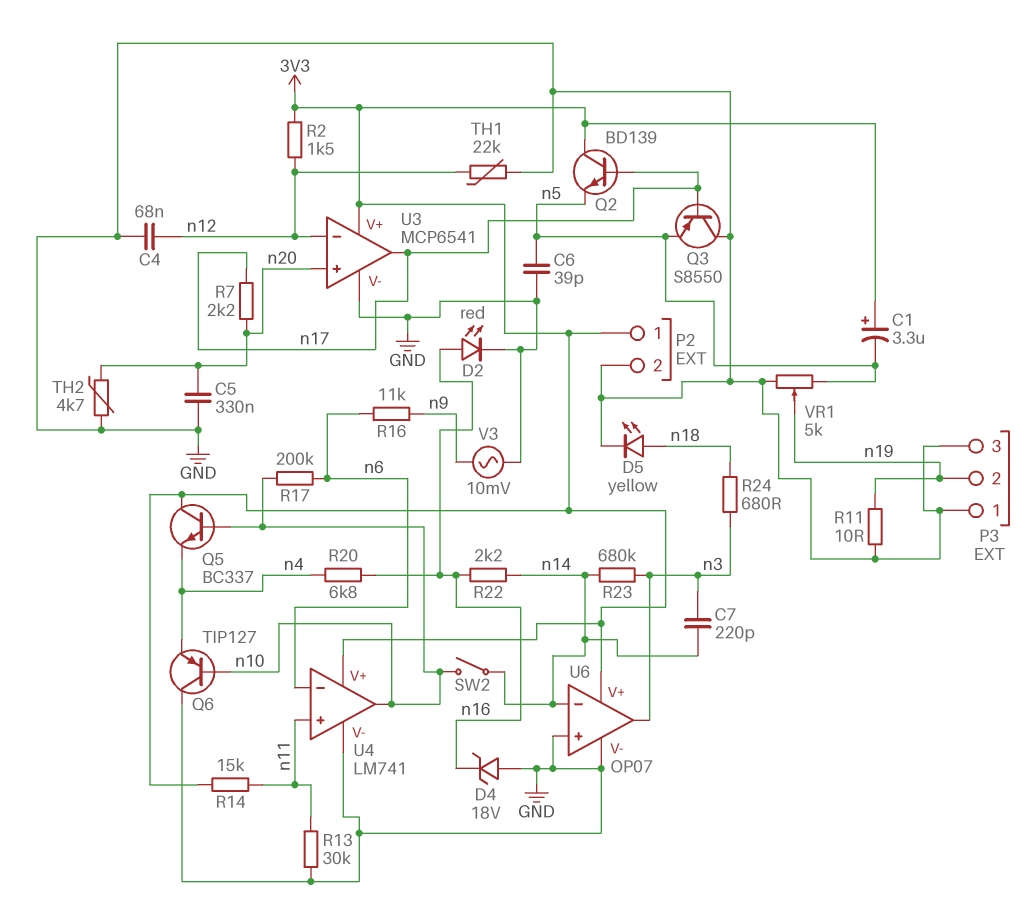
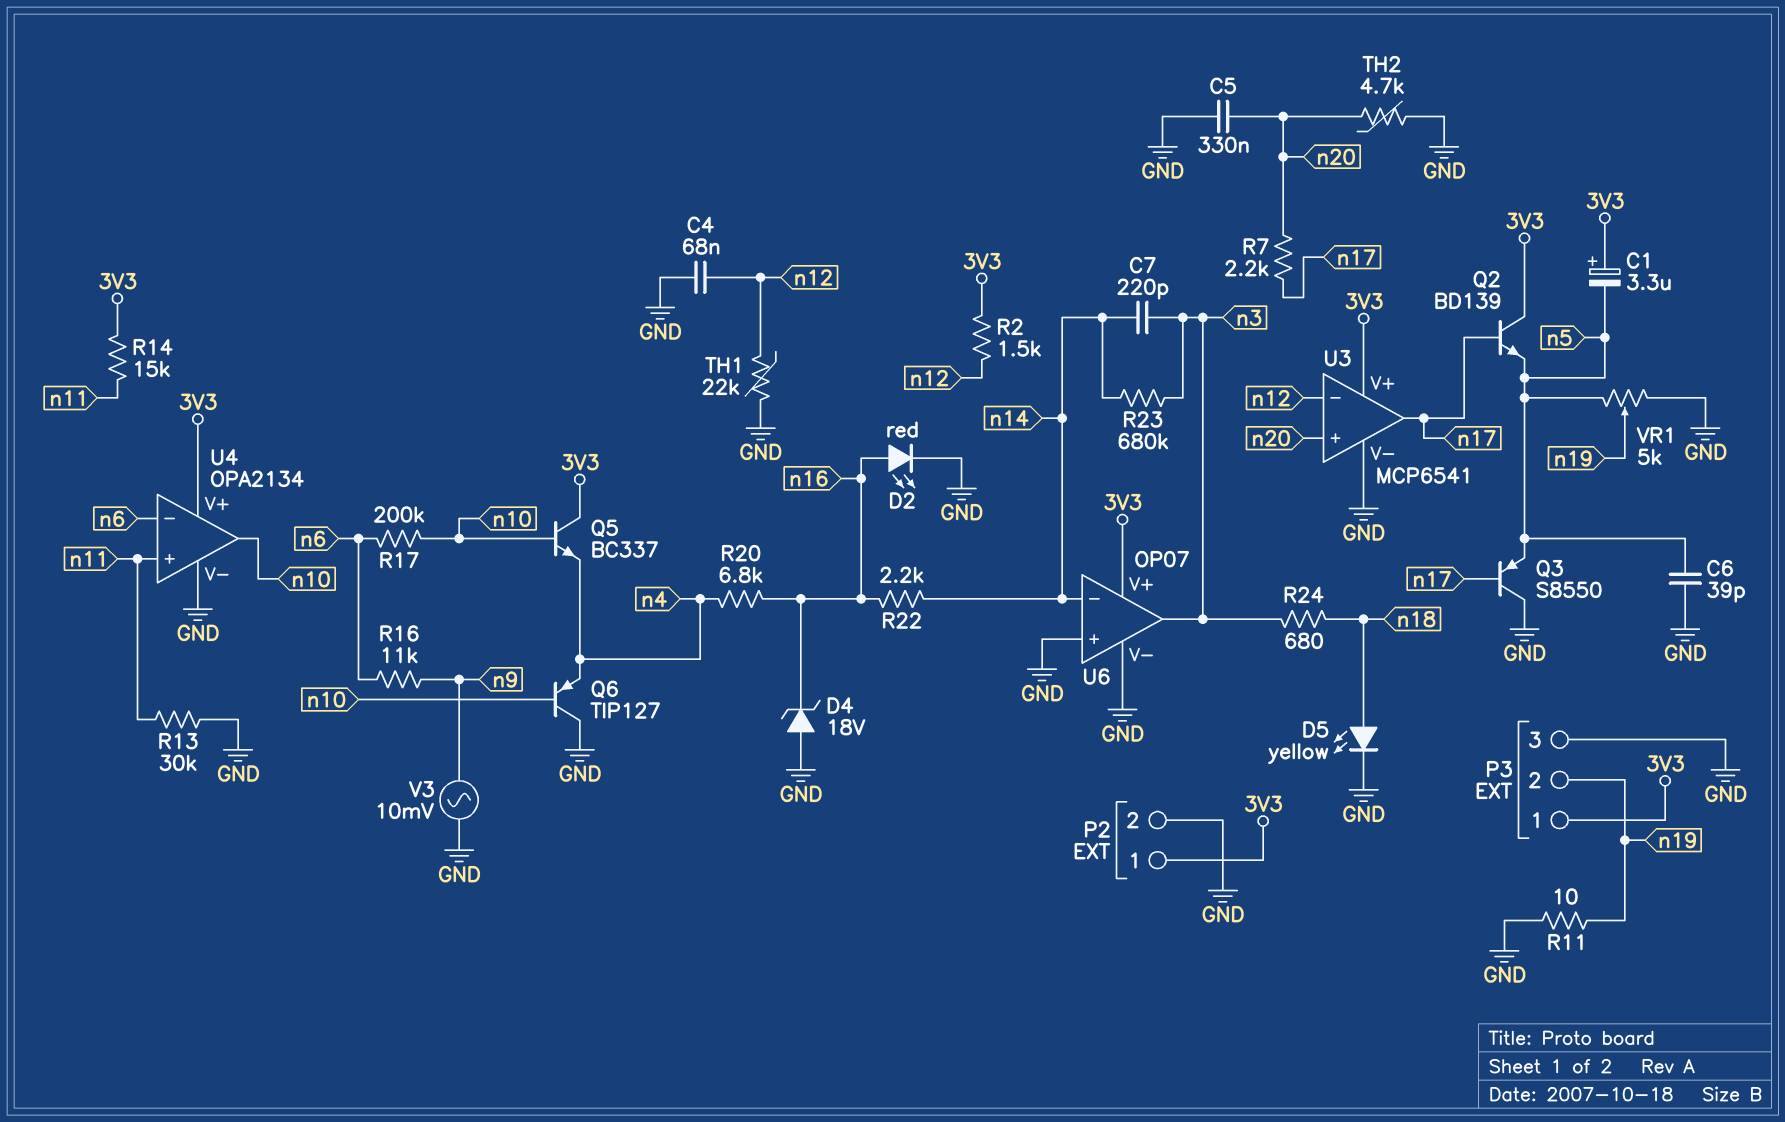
P3 pin 1: GND -> 3V3
SW2: switch (n10, n14) -> none
U4: LM741 -> OPA2134

